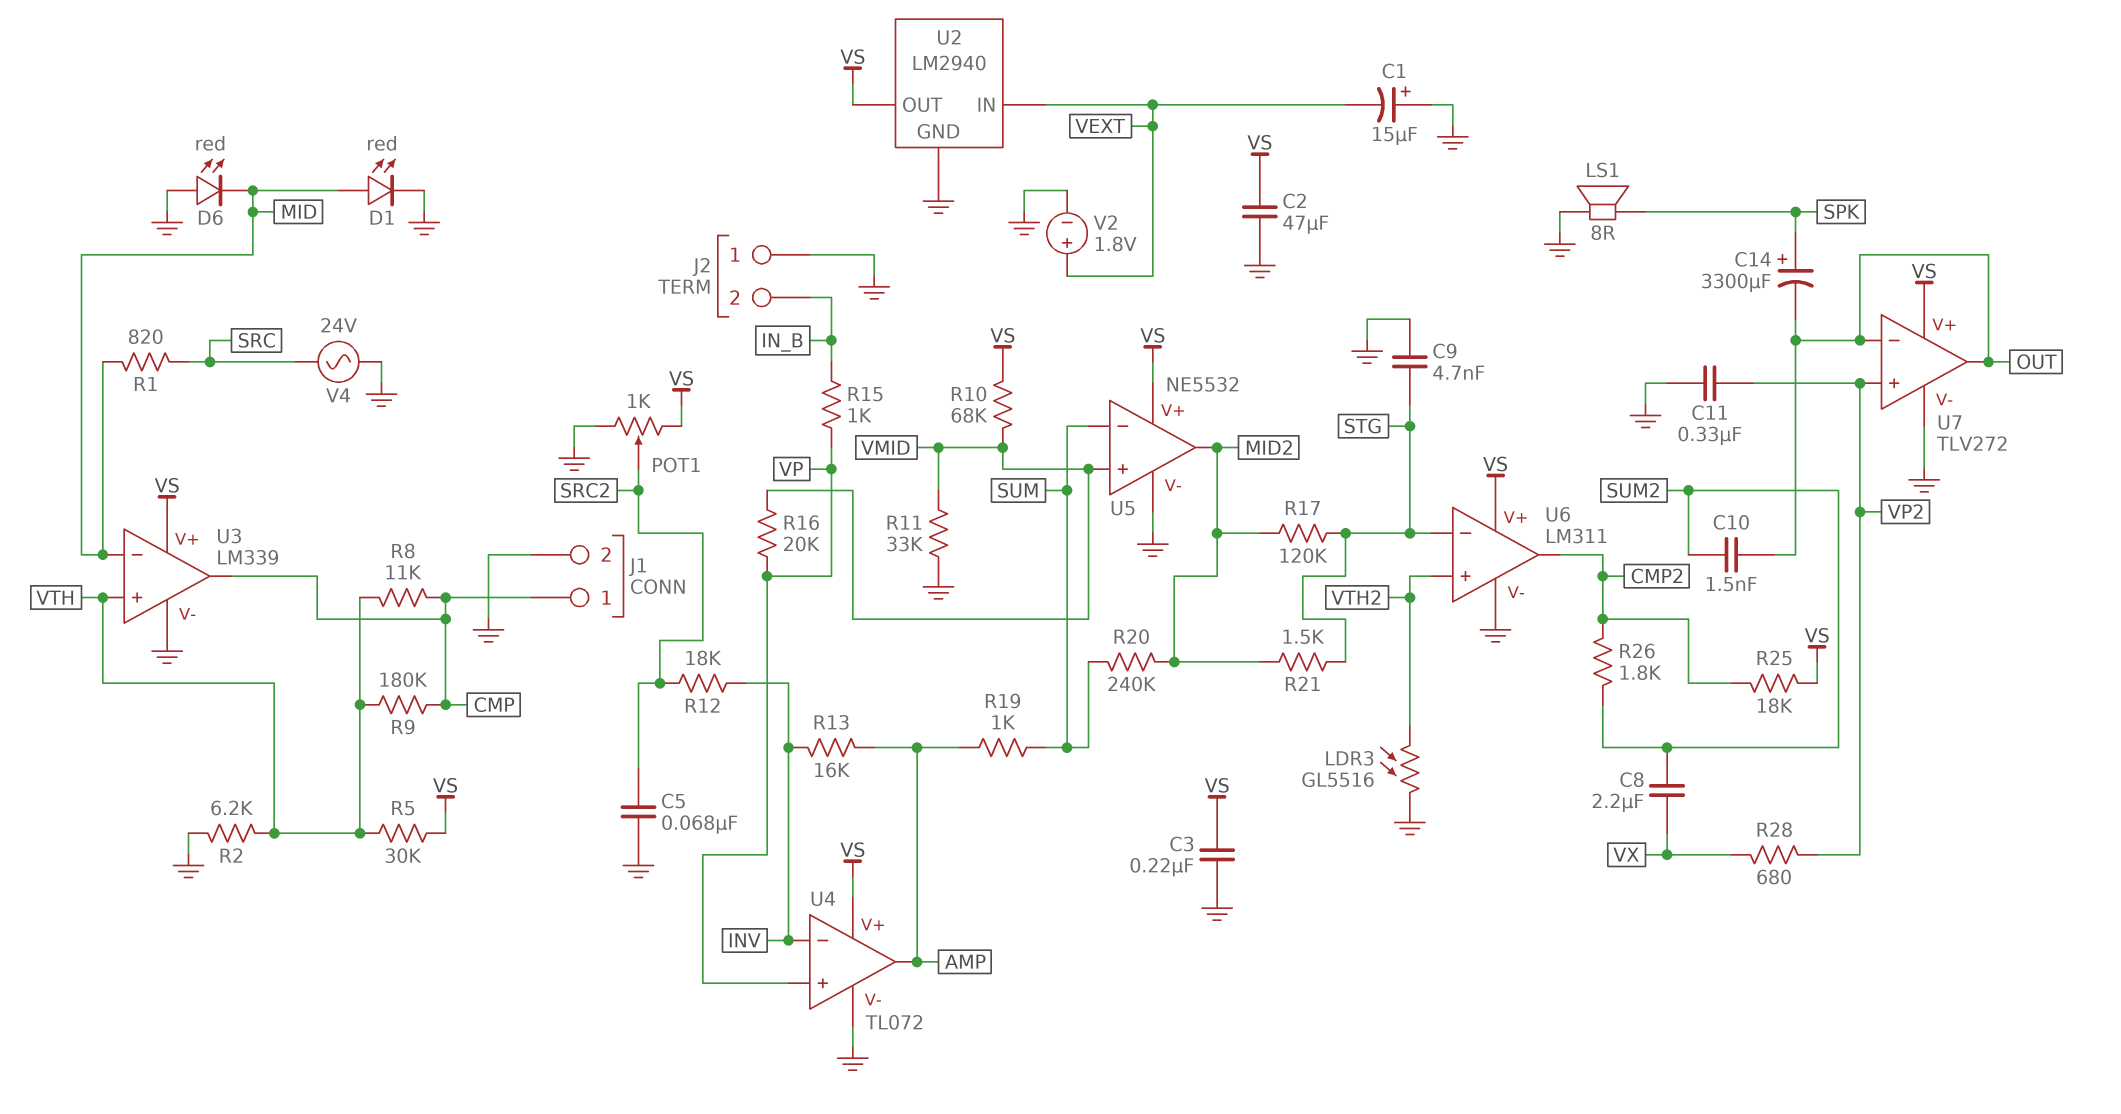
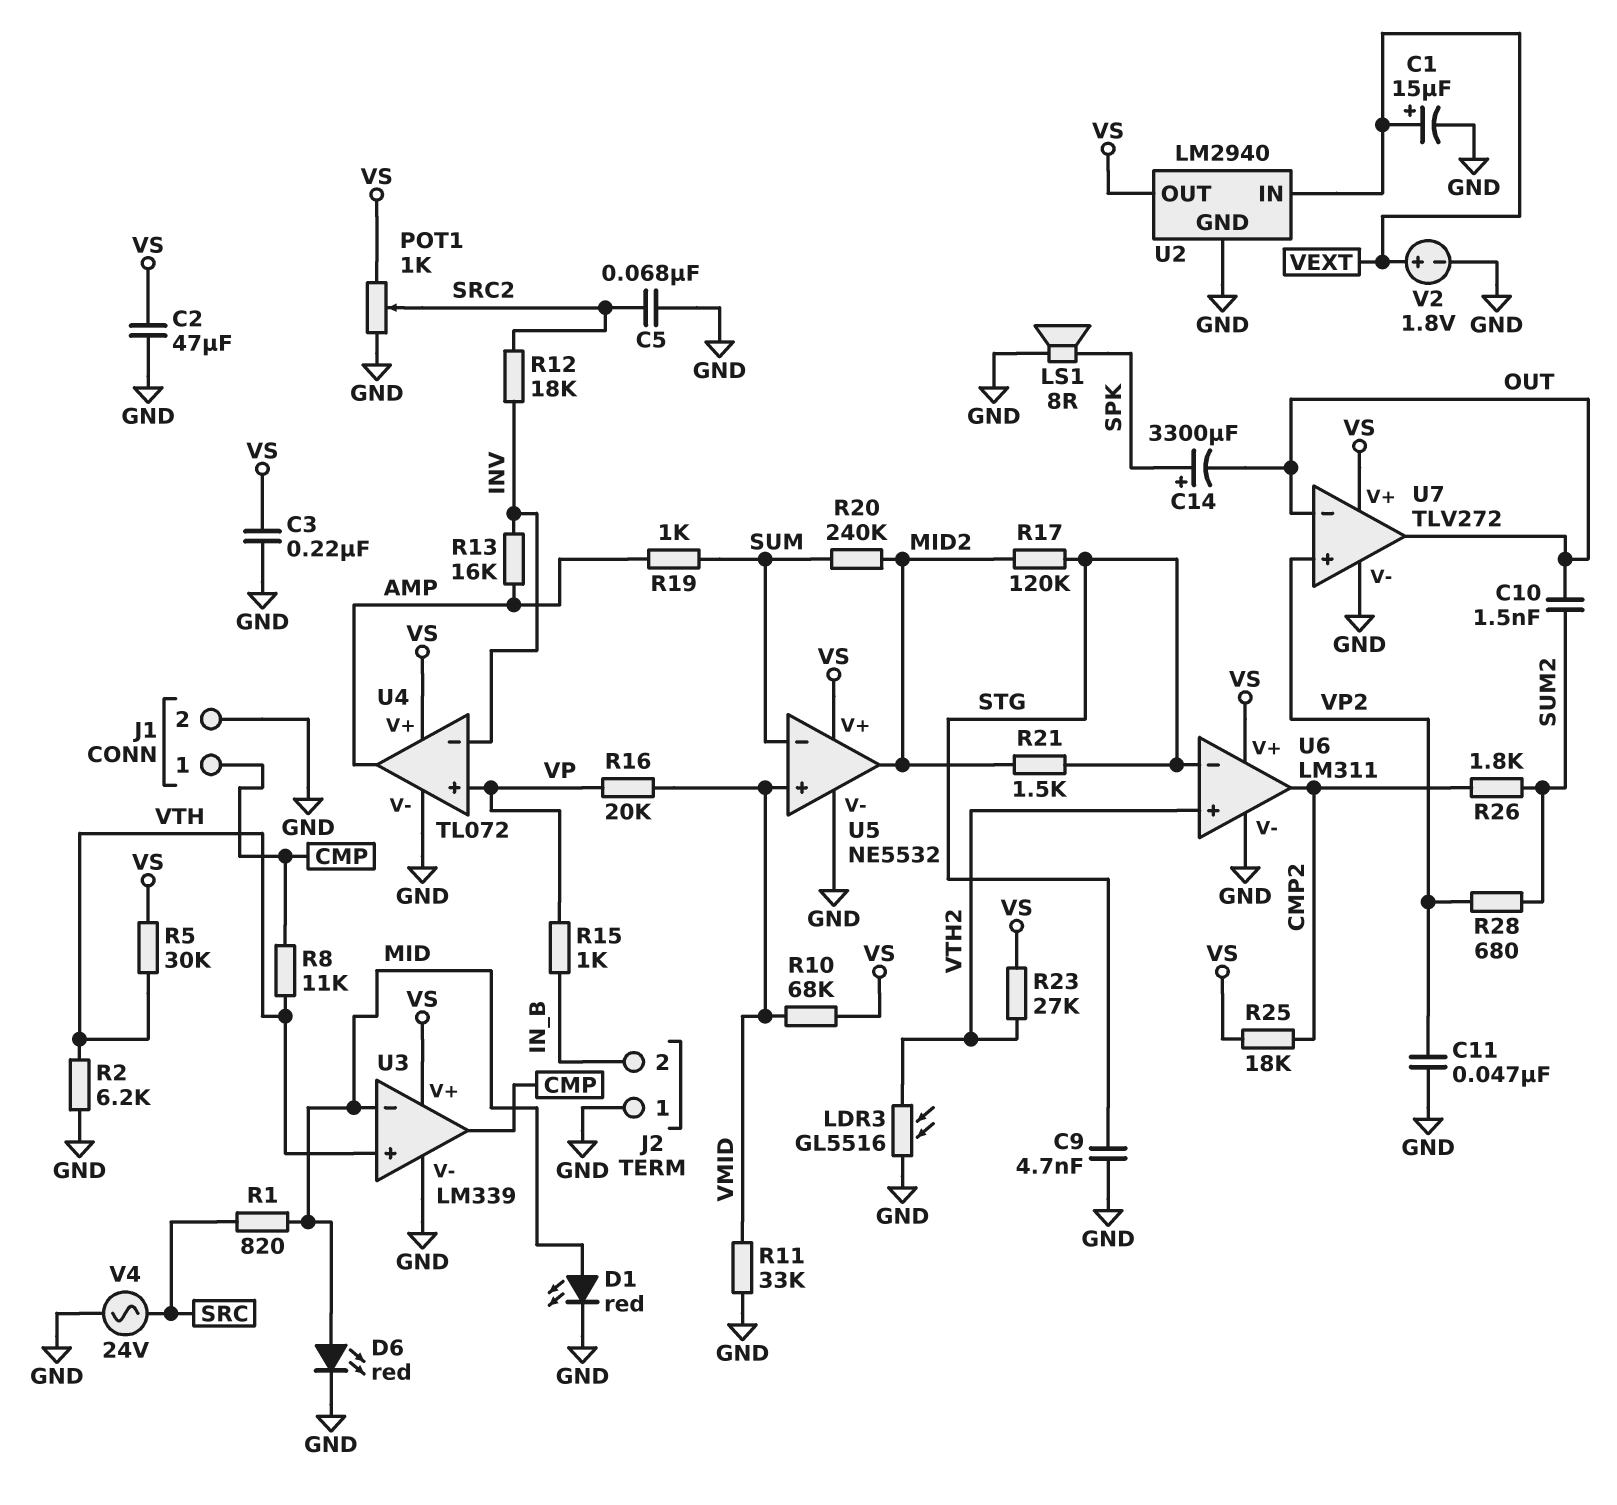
C1: 15uF (plus GND, minus VEXT) -> 15uF (plus VEXT, minus GND)
C8: 2.2uF (SUM2, VX) -> none
C11: 330nF (GND, VP2) -> 47nF (GND, VP2)
D6: LED red (A GND, K MID) -> LED red (A MID, K GND)
R9: 180k (CMP, VTH) -> none
R23: none -> 27k (VS, VTH2)
R28: 680 (VP2, VX) -> 680 (SUM2, VP2)

